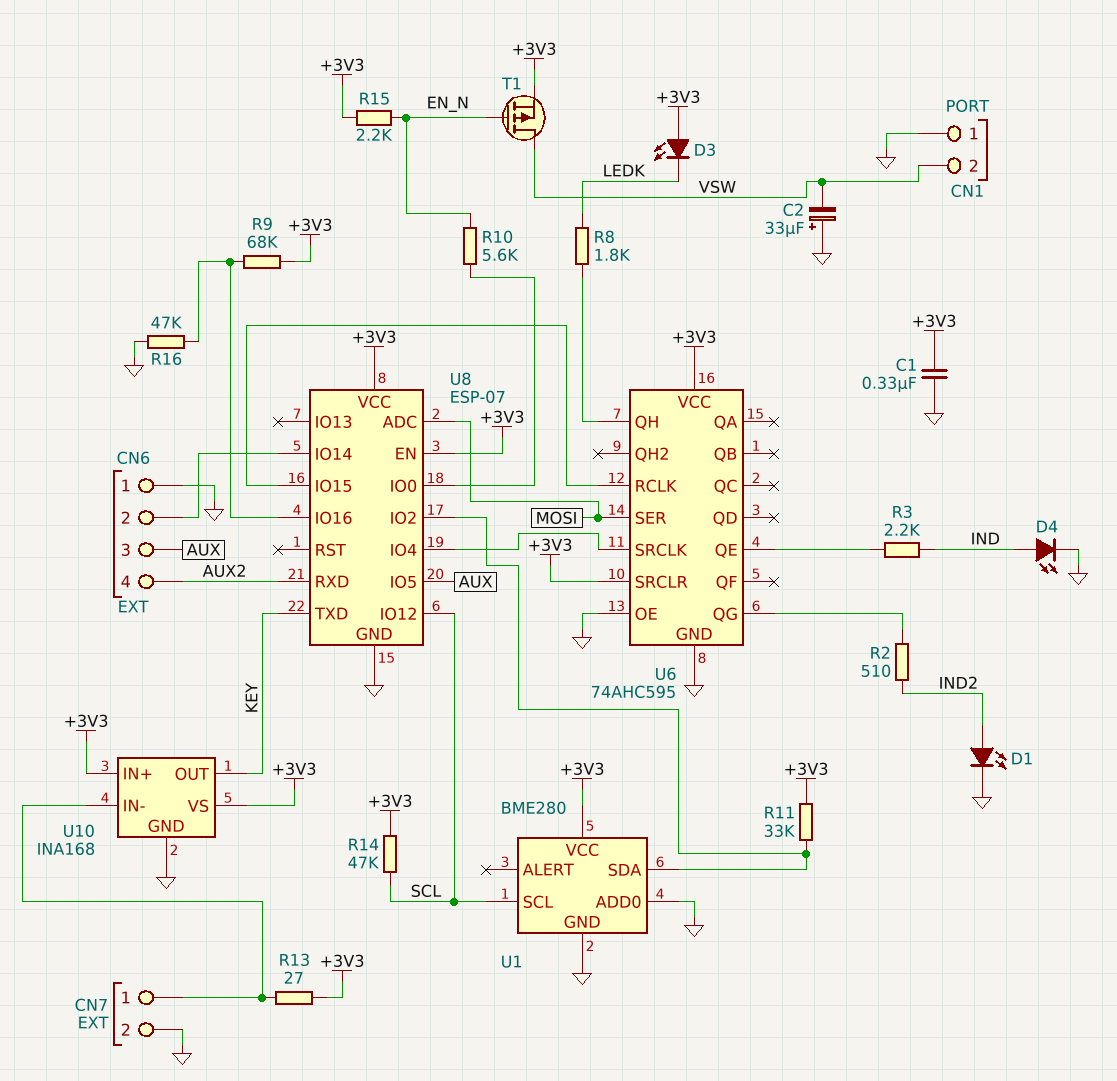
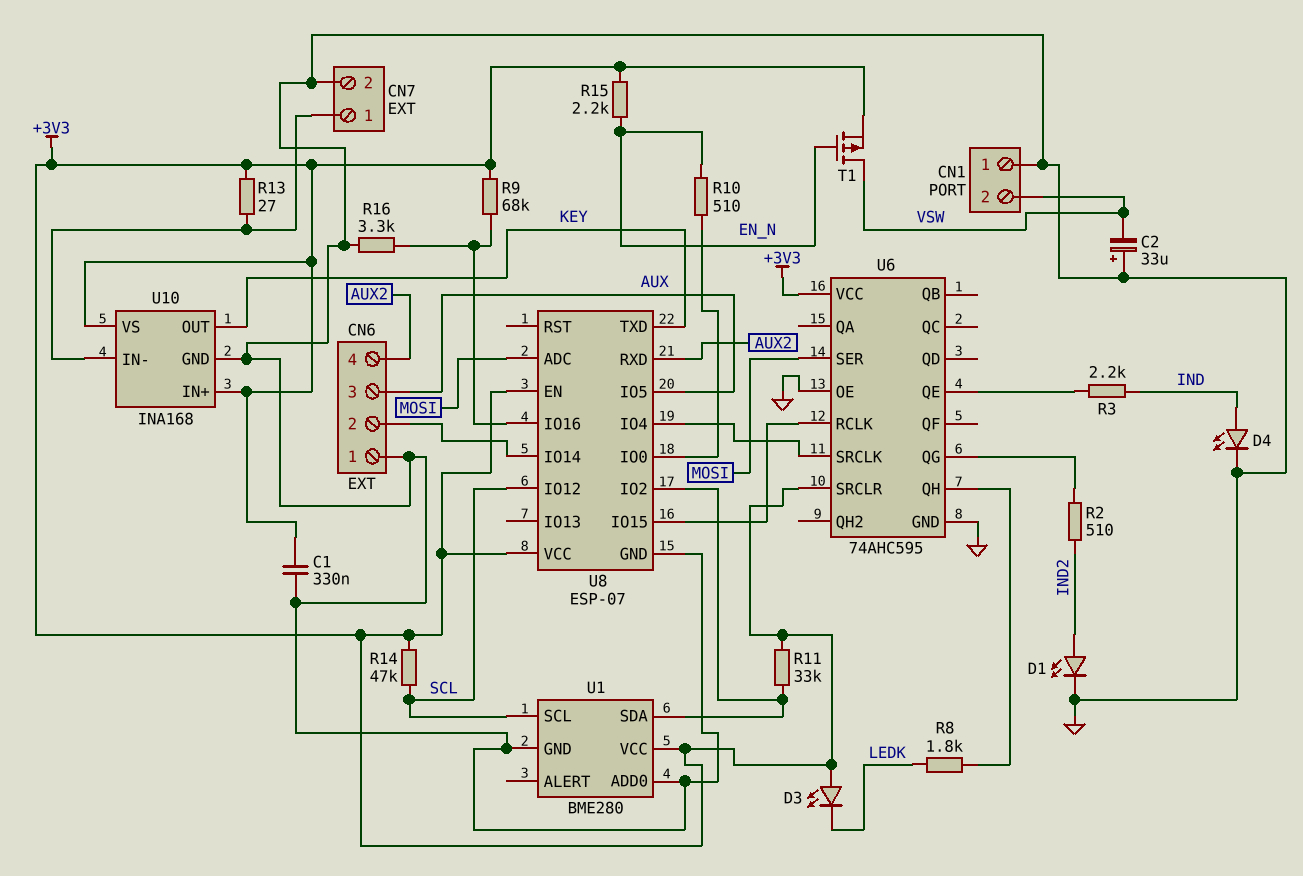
R10: 5.6k (EN_N, U8/IO0) -> 510 (EN_N, U8/IO0)
R16: 47k (GND, U8/IO16) -> 3.3k (GND, U8/IO16)

